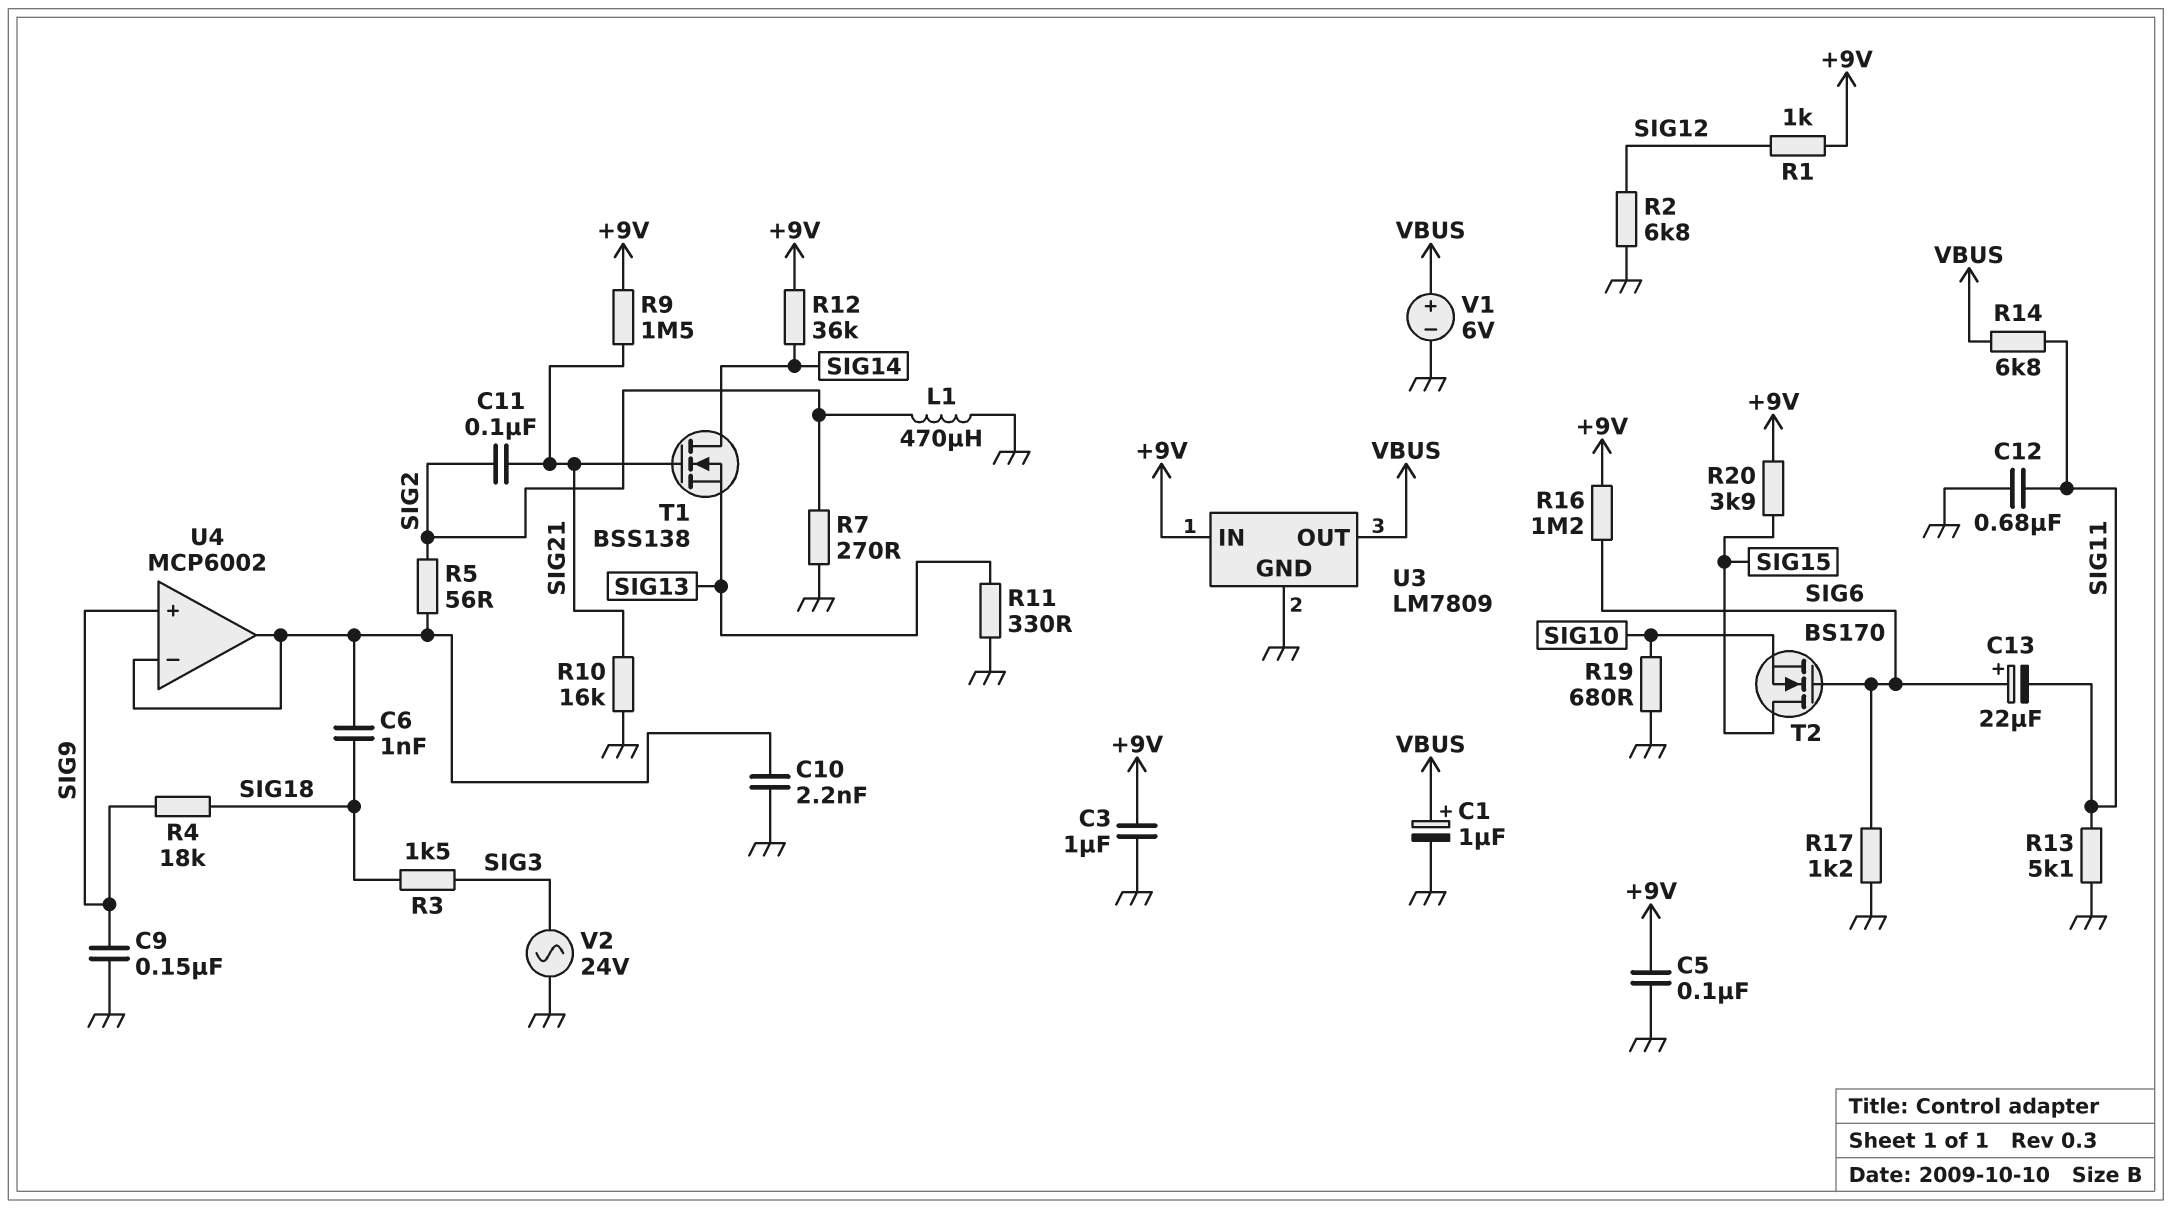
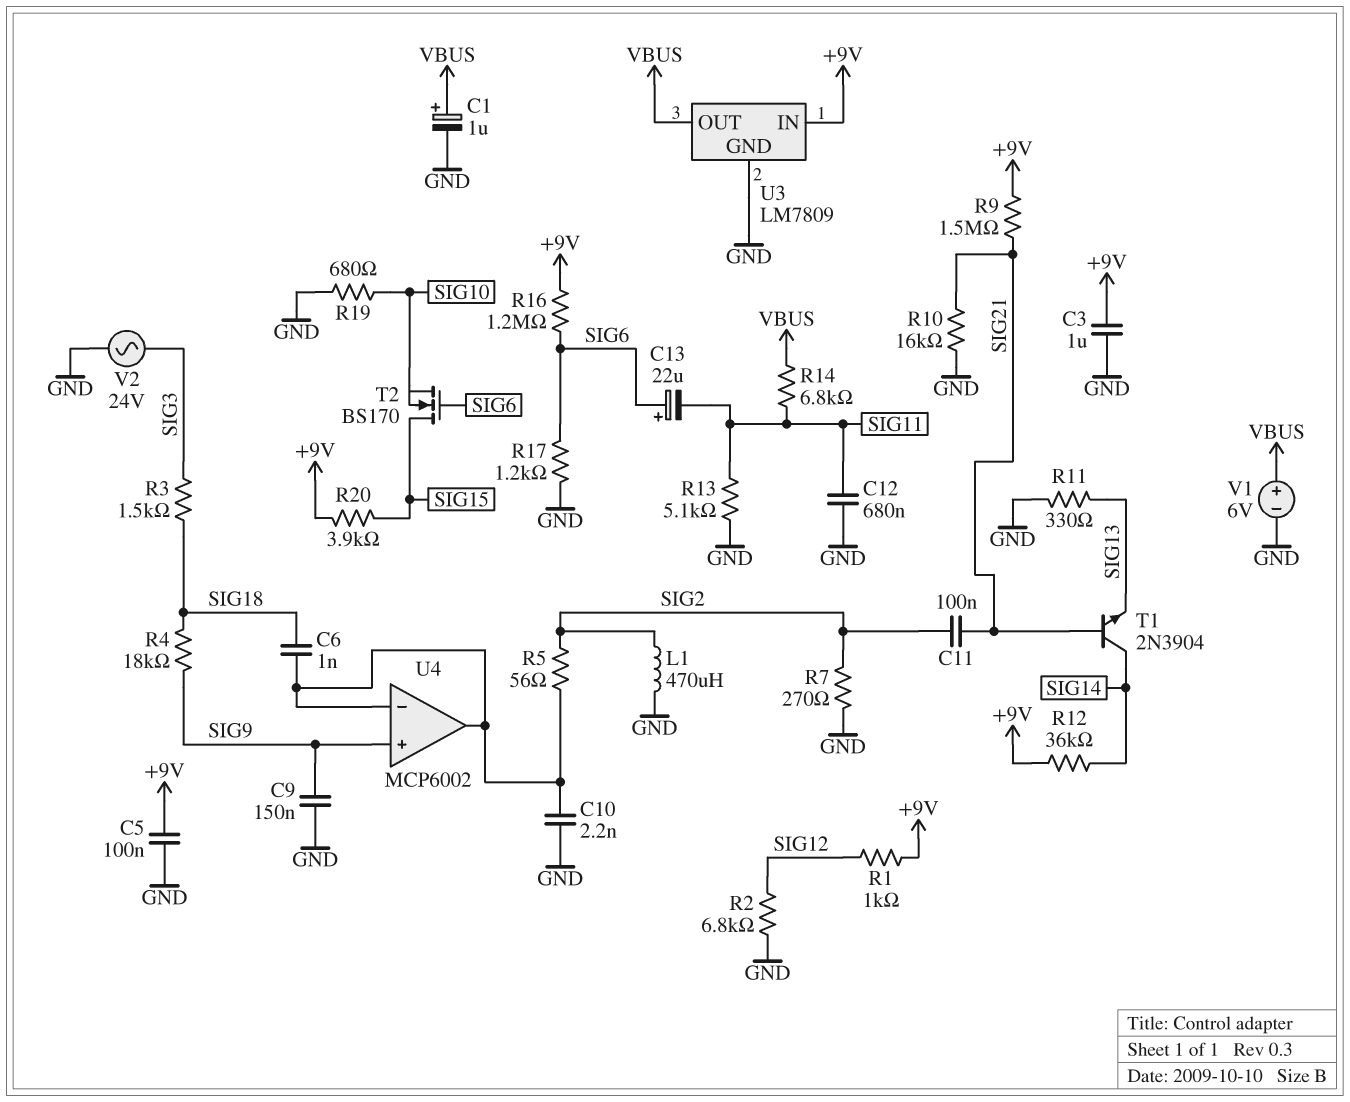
T1: NMOS BSS138 (G SIG21, D SIG14, S SIG13) -> NPN 2N3904 (B SIG21, C SIG14, E SIG13)

